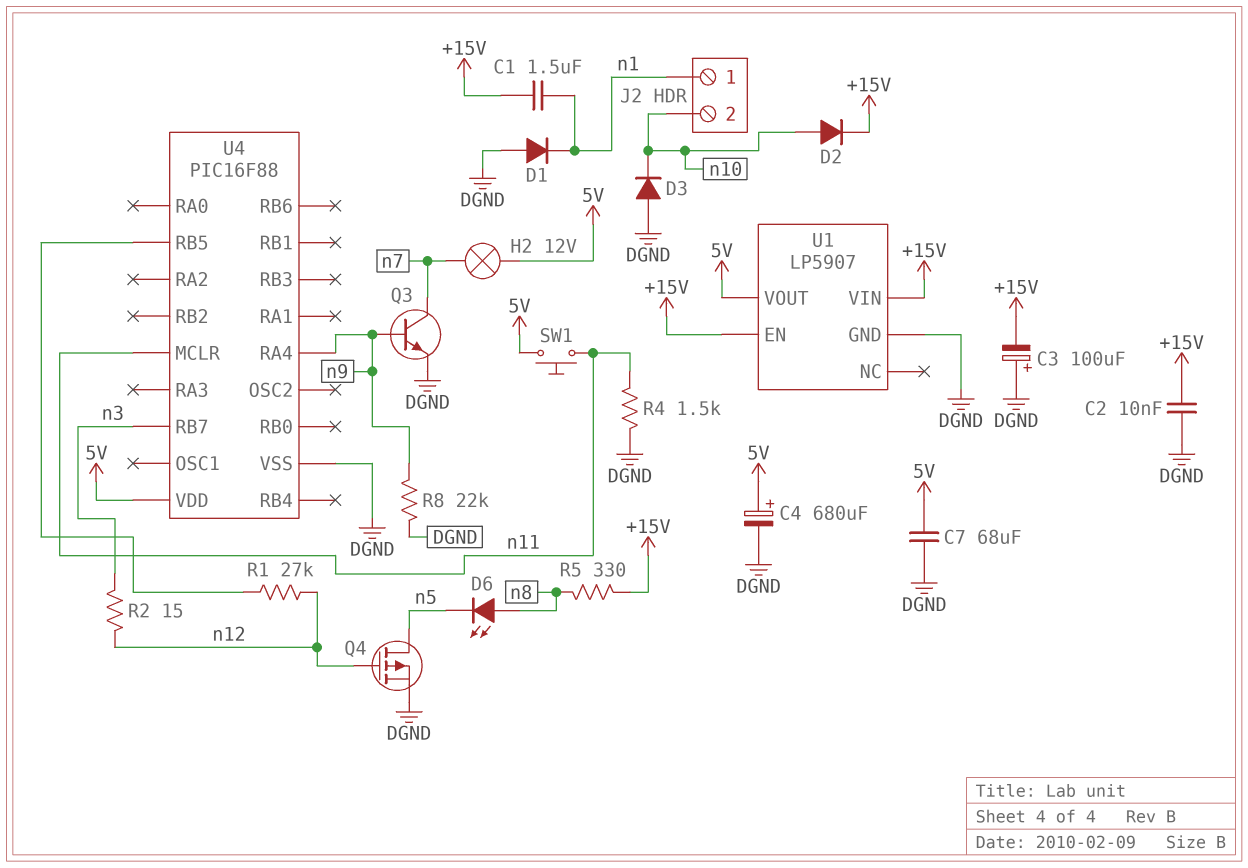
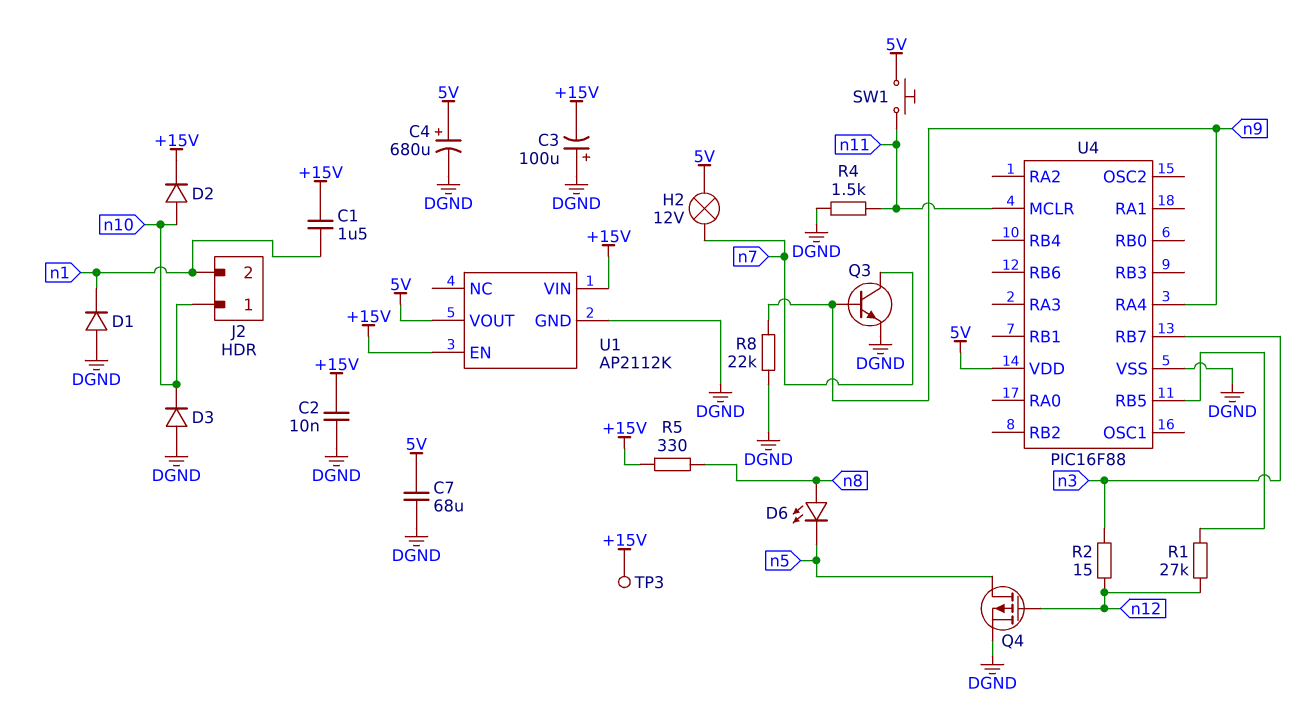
J2 pin 1: n1 -> n10
J2 pin 2: n10 -> n1
TP3: none -> test point (+15V)
U1: LP5907 -> AP2112K

